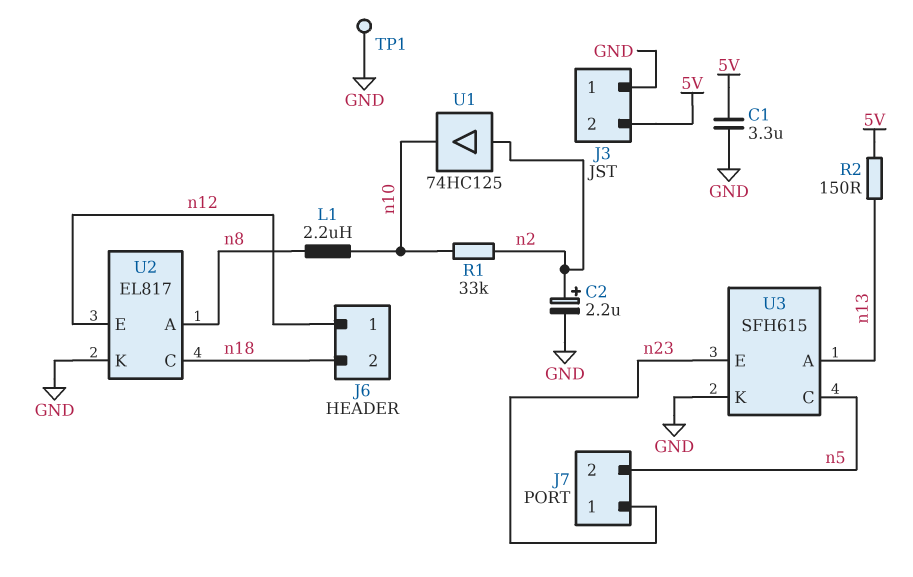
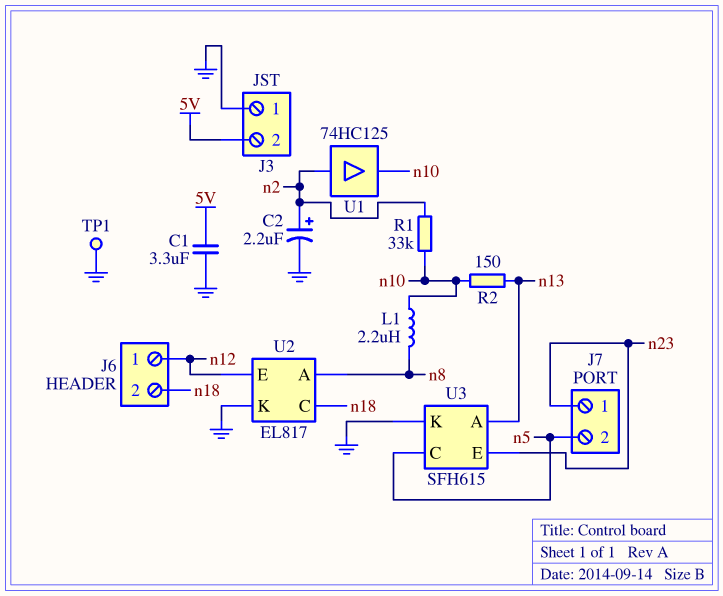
R2: 150 (5V, n13) -> 150 (n10, n13)

